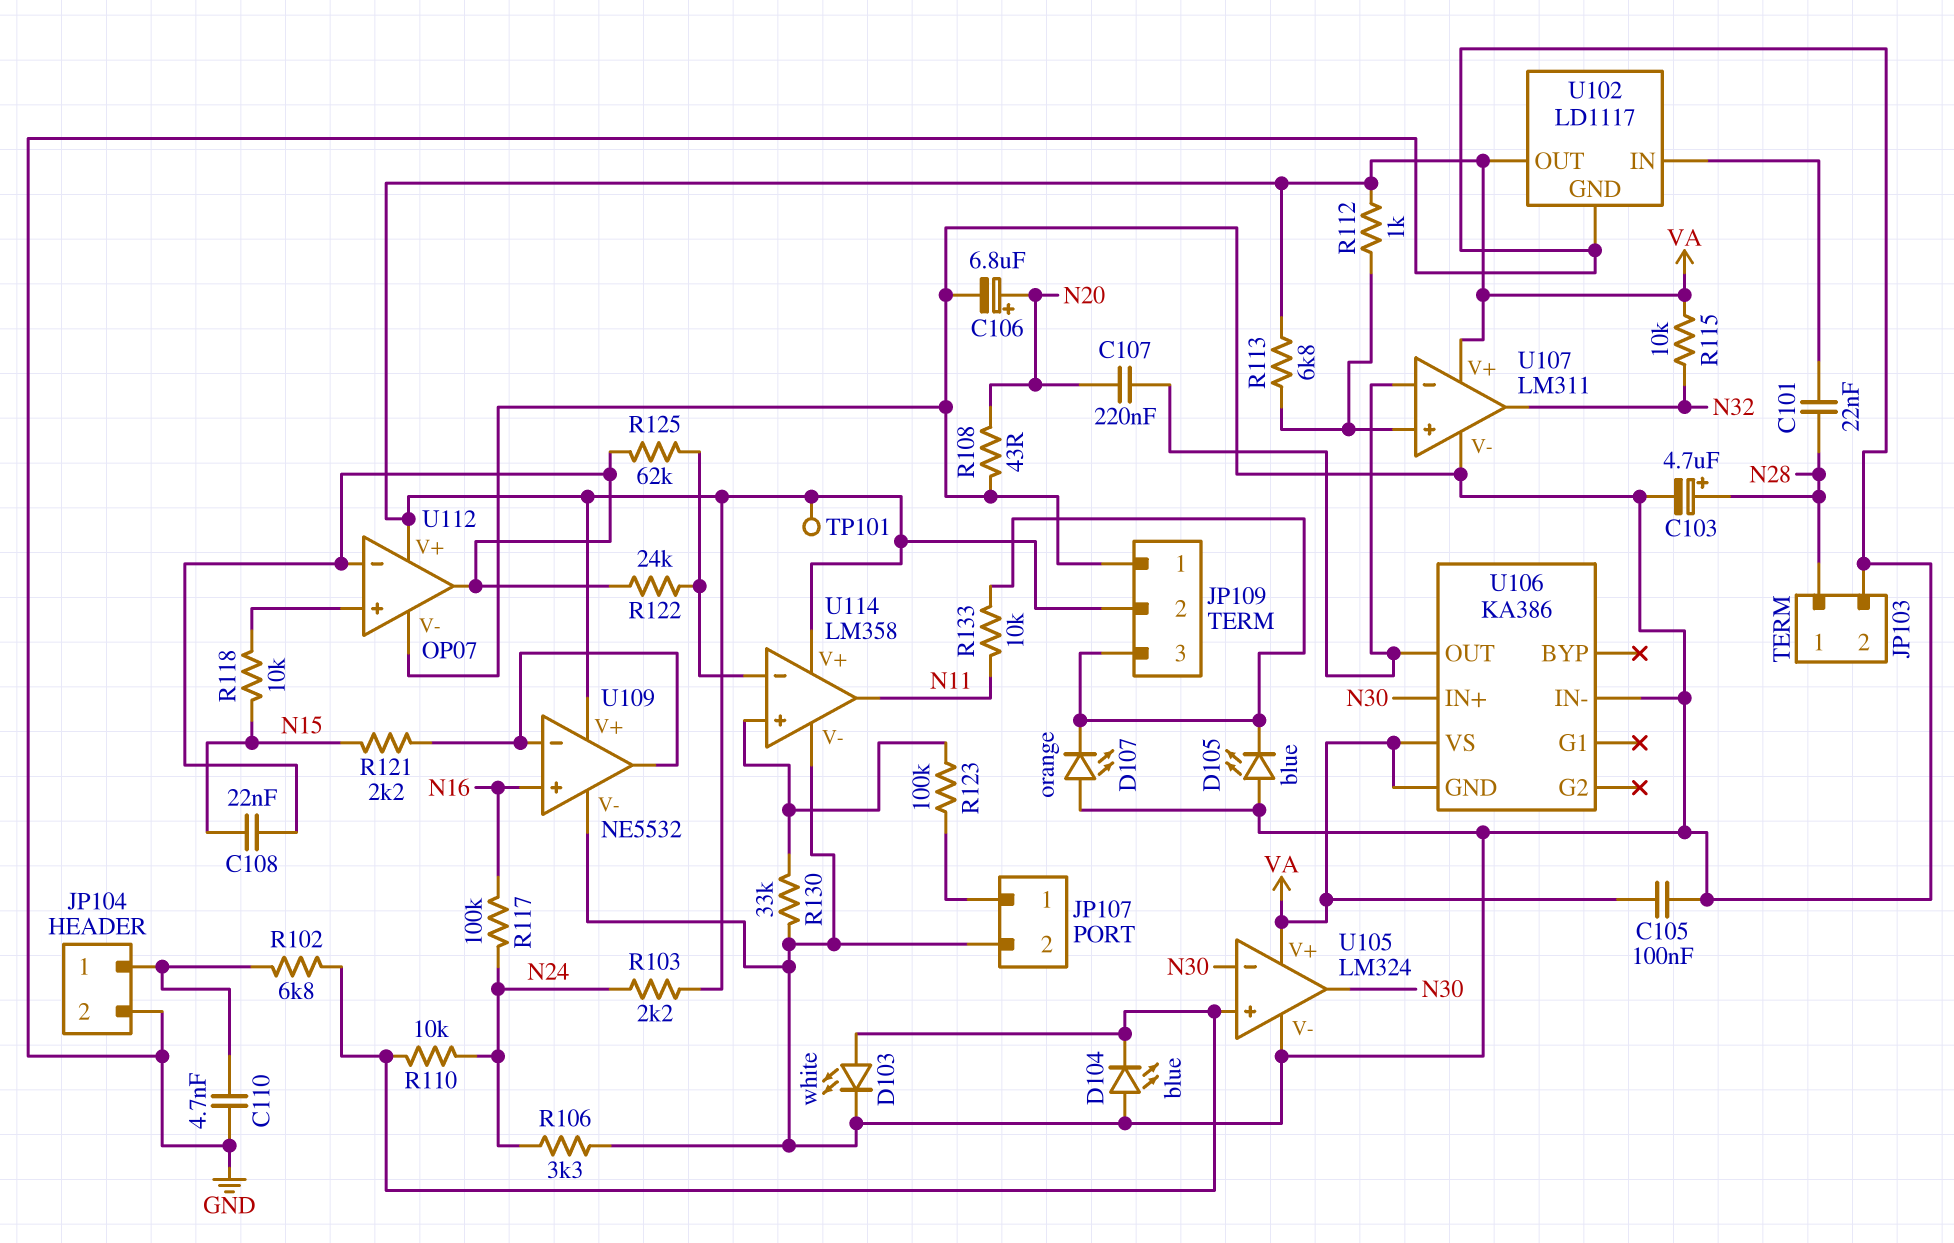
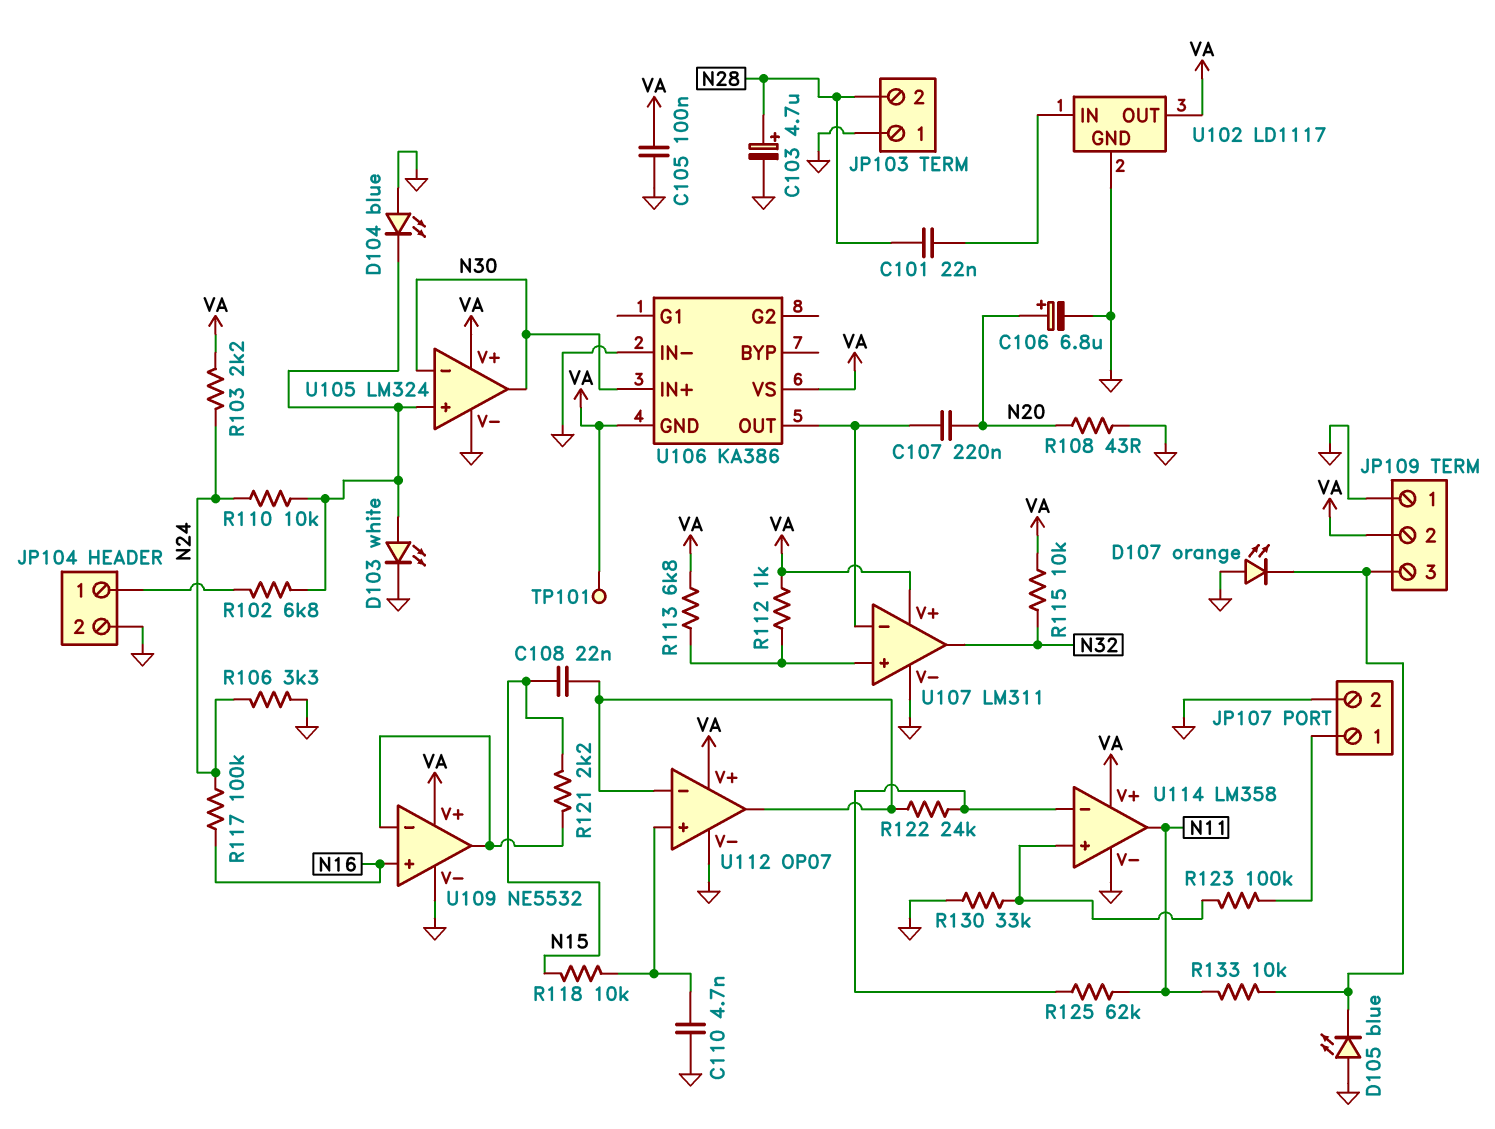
C110: 4.7nF (GND, JP104/1) -> 4.7nF (GND, U112/in+)
JP103 pin 1: N28 -> GND
JP103 pin 2: GND -> N28
R125: 62k (U112/in-, U114/in-) -> 62k (N11, U114/in-)

